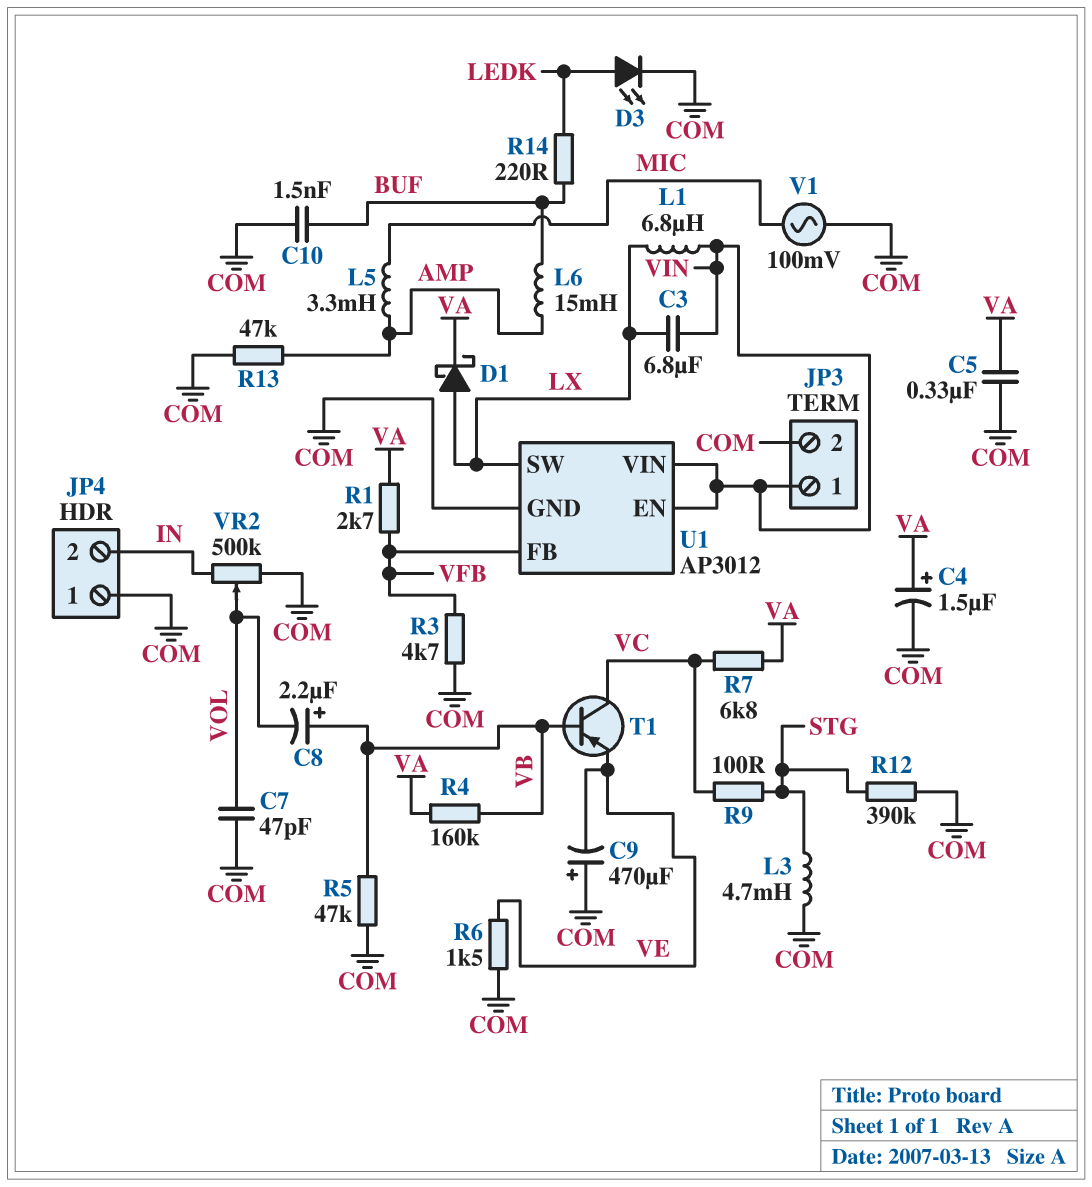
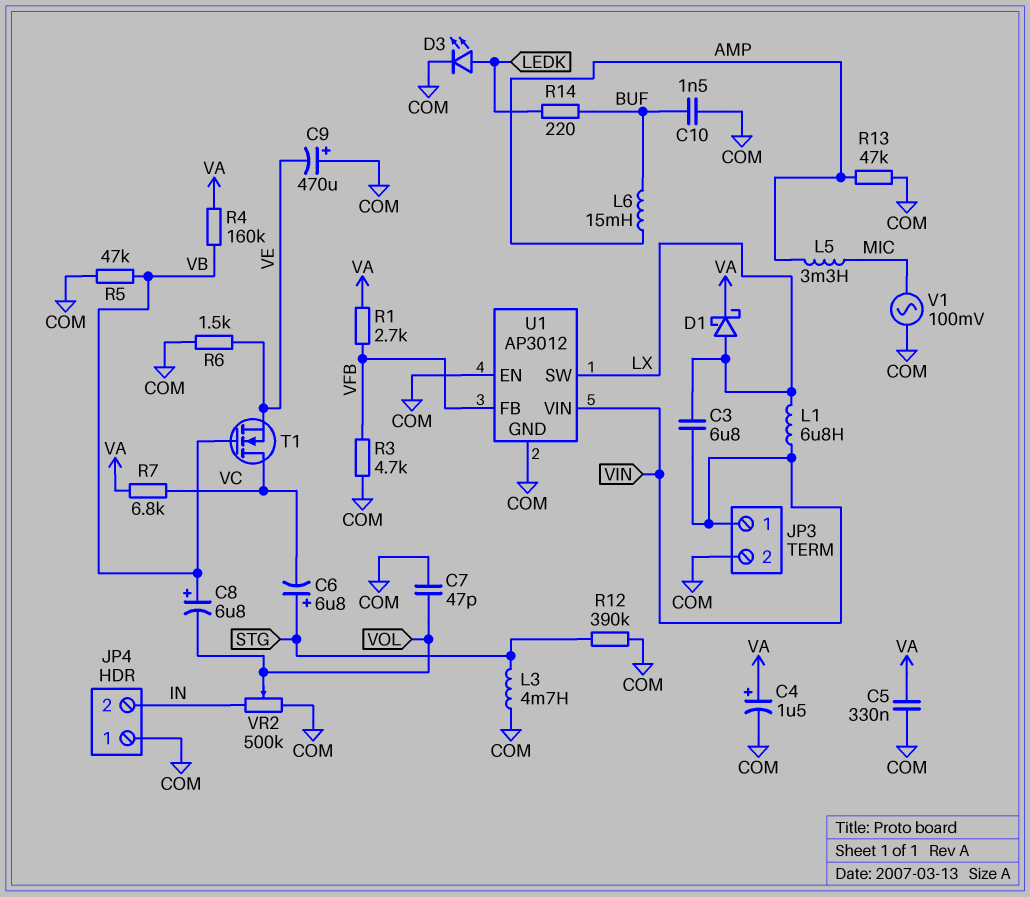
C6: none -> 6.8uF (plus STG, minus VC)
C8: 2.2uF (plus VB, minus VOL) -> 6.8uF (plus VB, minus VOL)
R9: 100 (STG, VC) -> none
T1: PNP (B VB, C VC, E VE) -> NMOS (G VB, D VC, S VE)
U1 pin EN: VIN -> COM

